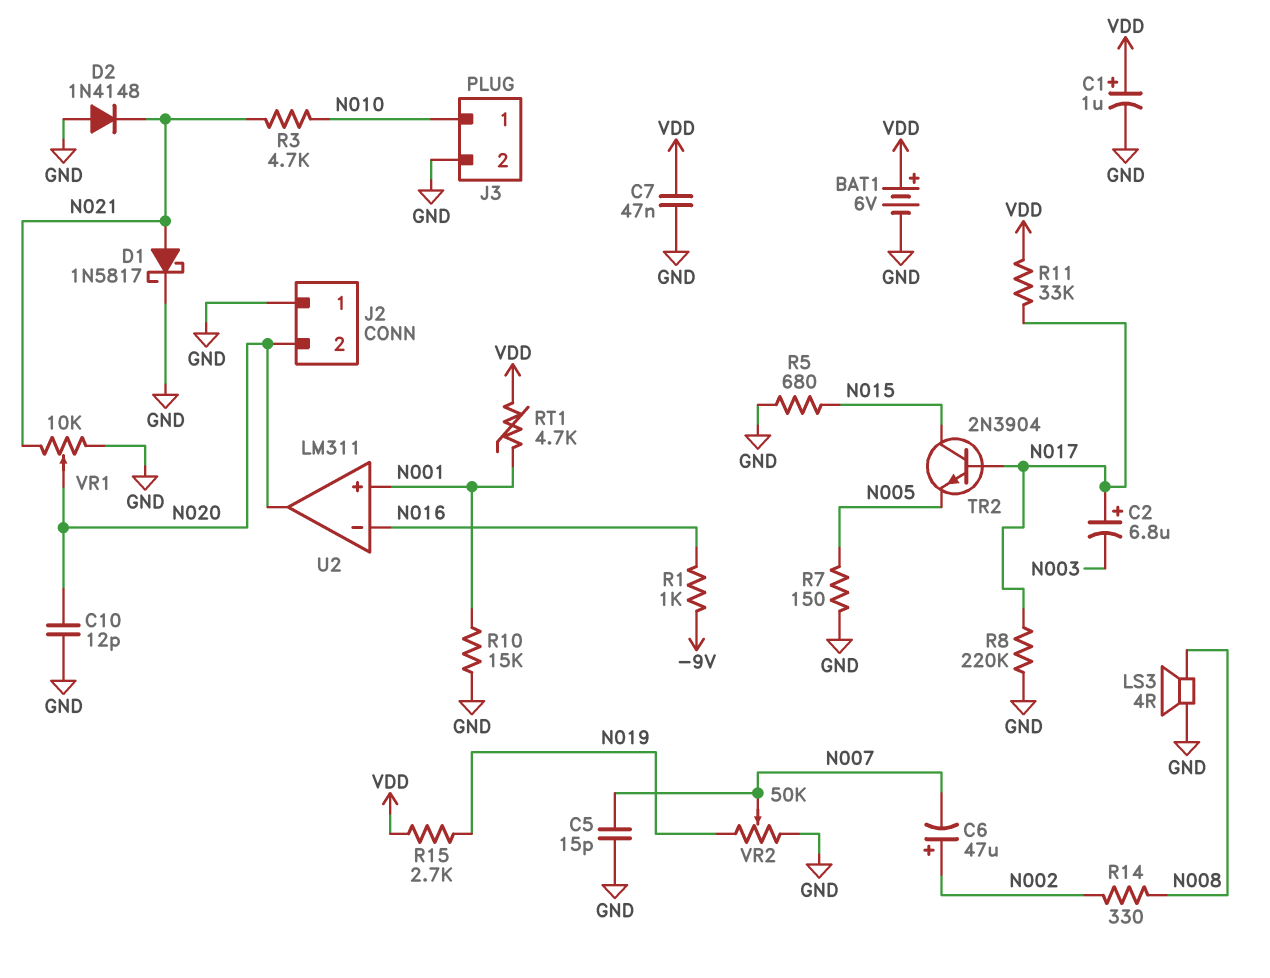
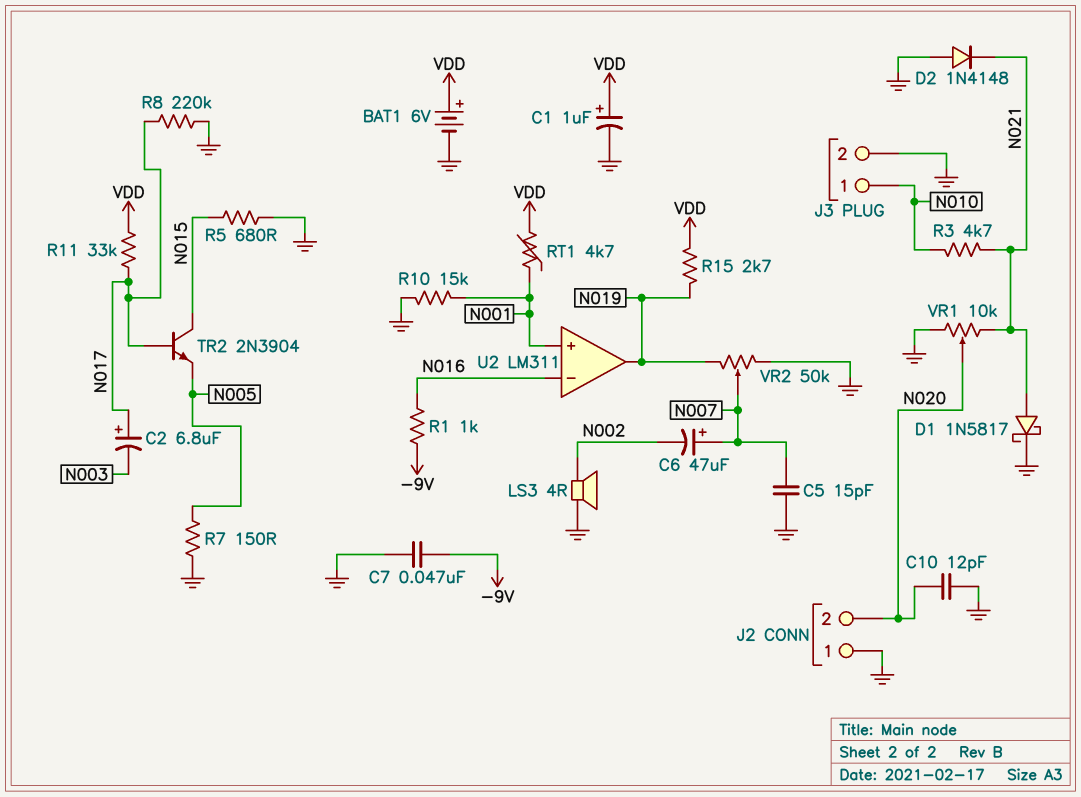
C6: 47uF (plus N002, minus N007) -> 47uF (plus N007, minus N002)
C7: 47nF (GND, VDD) -> 47nF (-9V, GND)
LS3: speaker 4R (GND, N008) -> speaker 4R (GND, N002)
R14: 330 (N002, N008) -> none
U2 pin out: N020 -> N019

